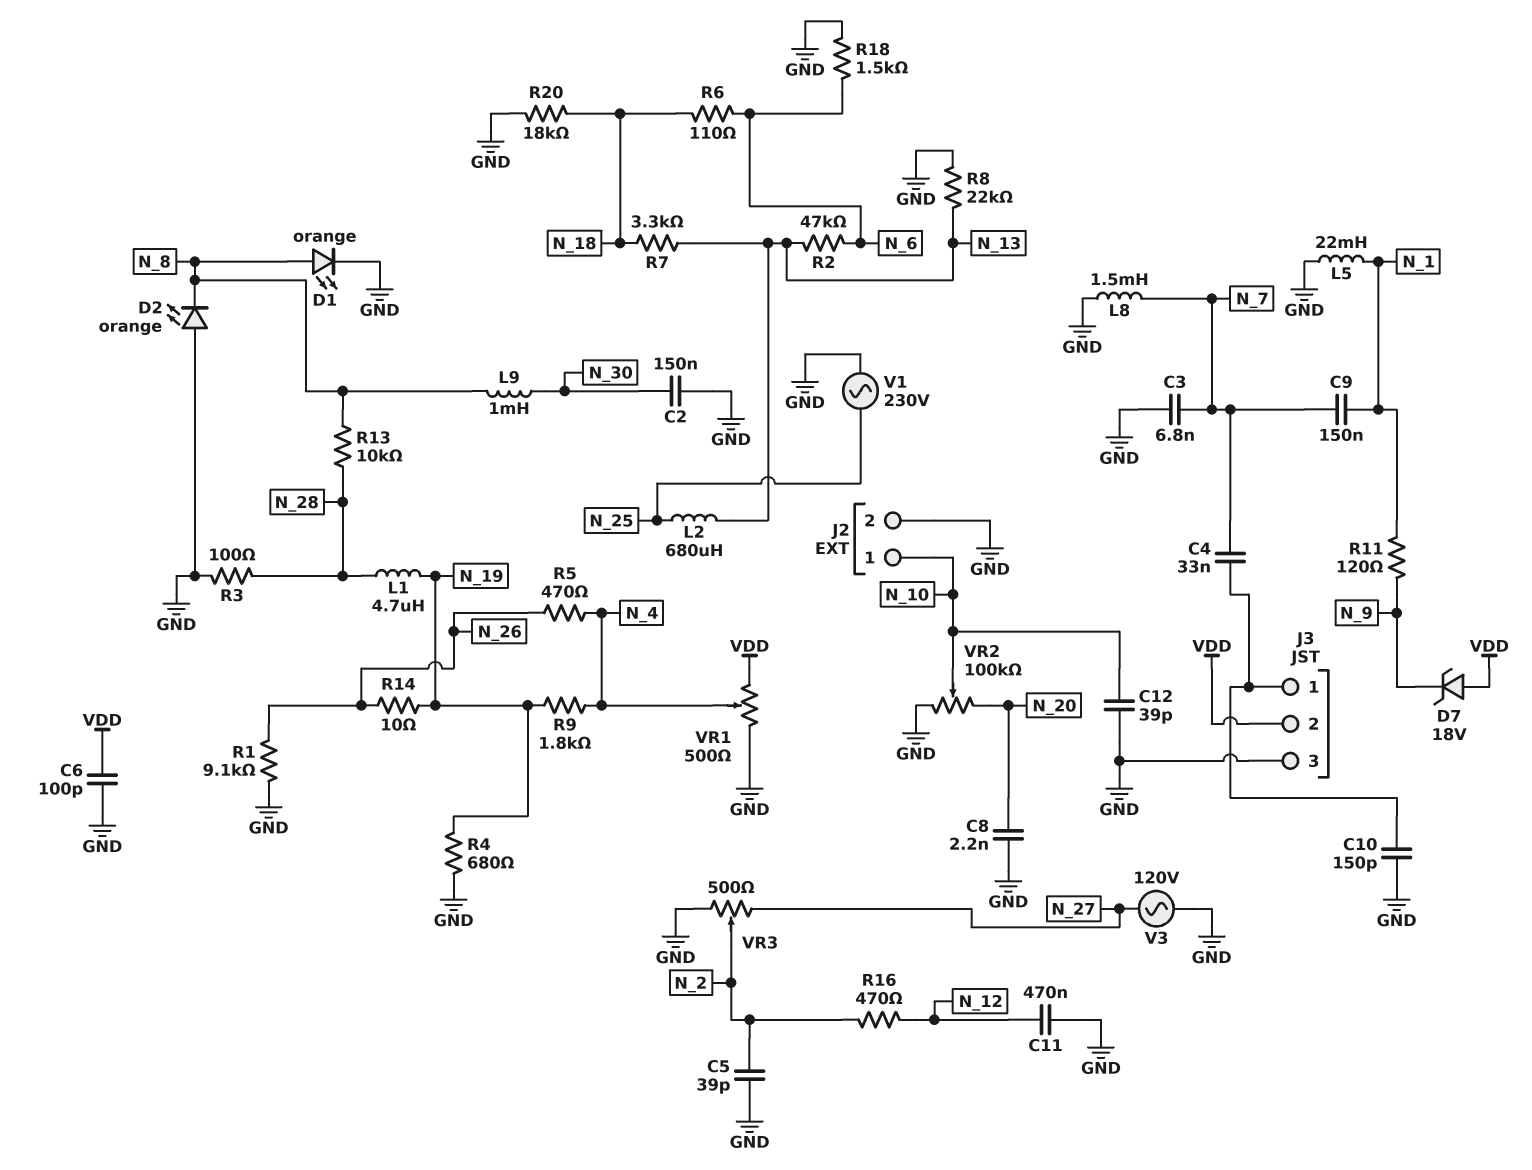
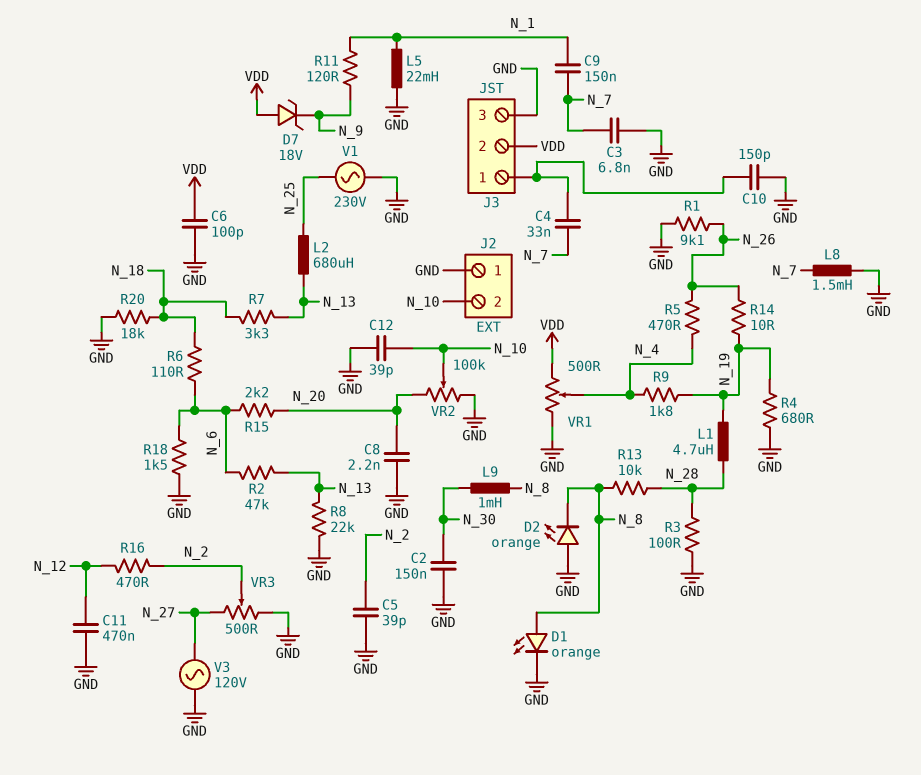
J2 pin 1: N_10 -> GND
J2 pin 2: GND -> N_10
R15: none -> 2.2k (N_6, N_20)

